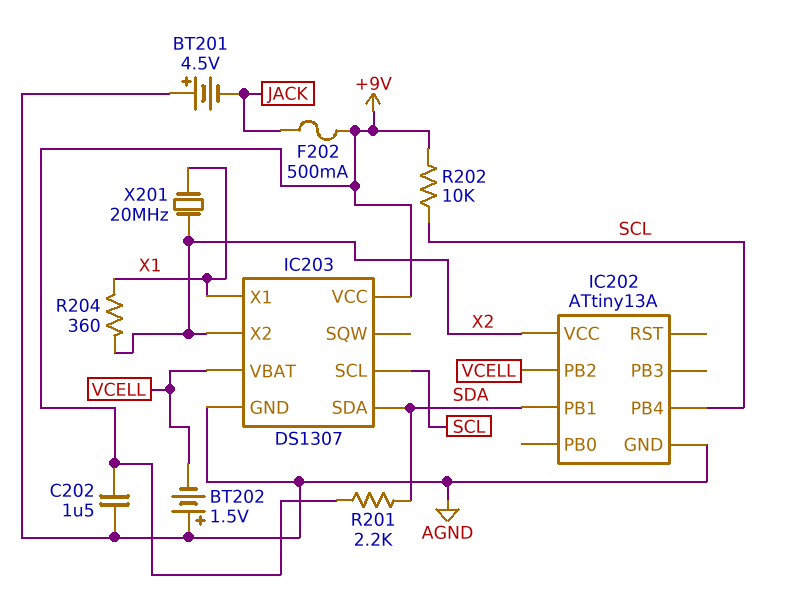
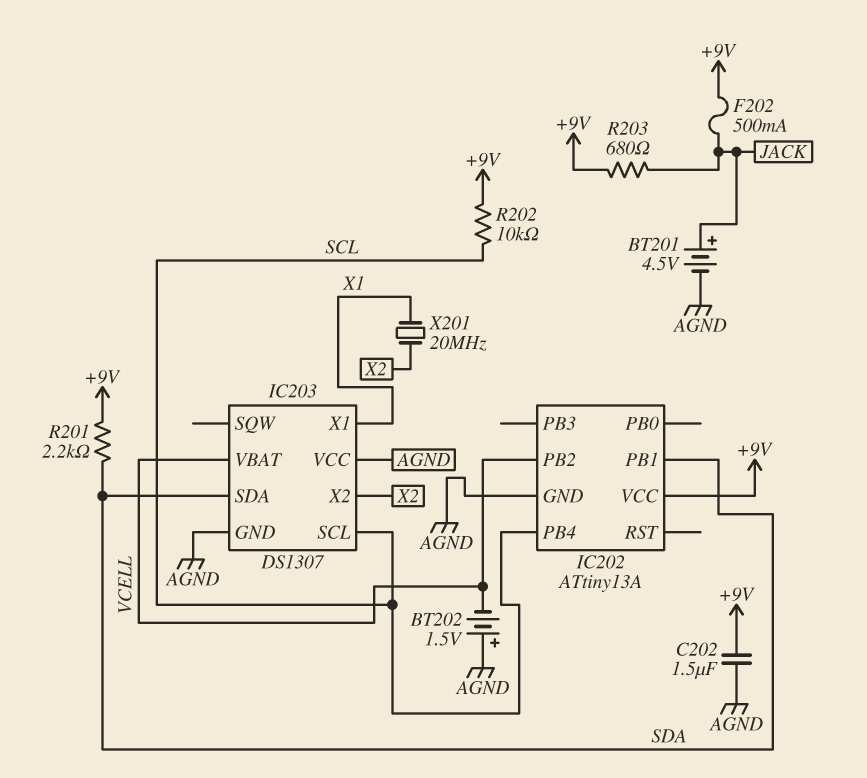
BT201: 4.5V (plus AGND, minus JACK) -> 4.5V (plus JACK, minus AGND)
IC202 pin VCC: X2 -> +9V
IC203 pin VCC: +9V -> AGND
R203: none -> 680 (+9V, JACK)
R204: 360 (X1, X2) -> none

